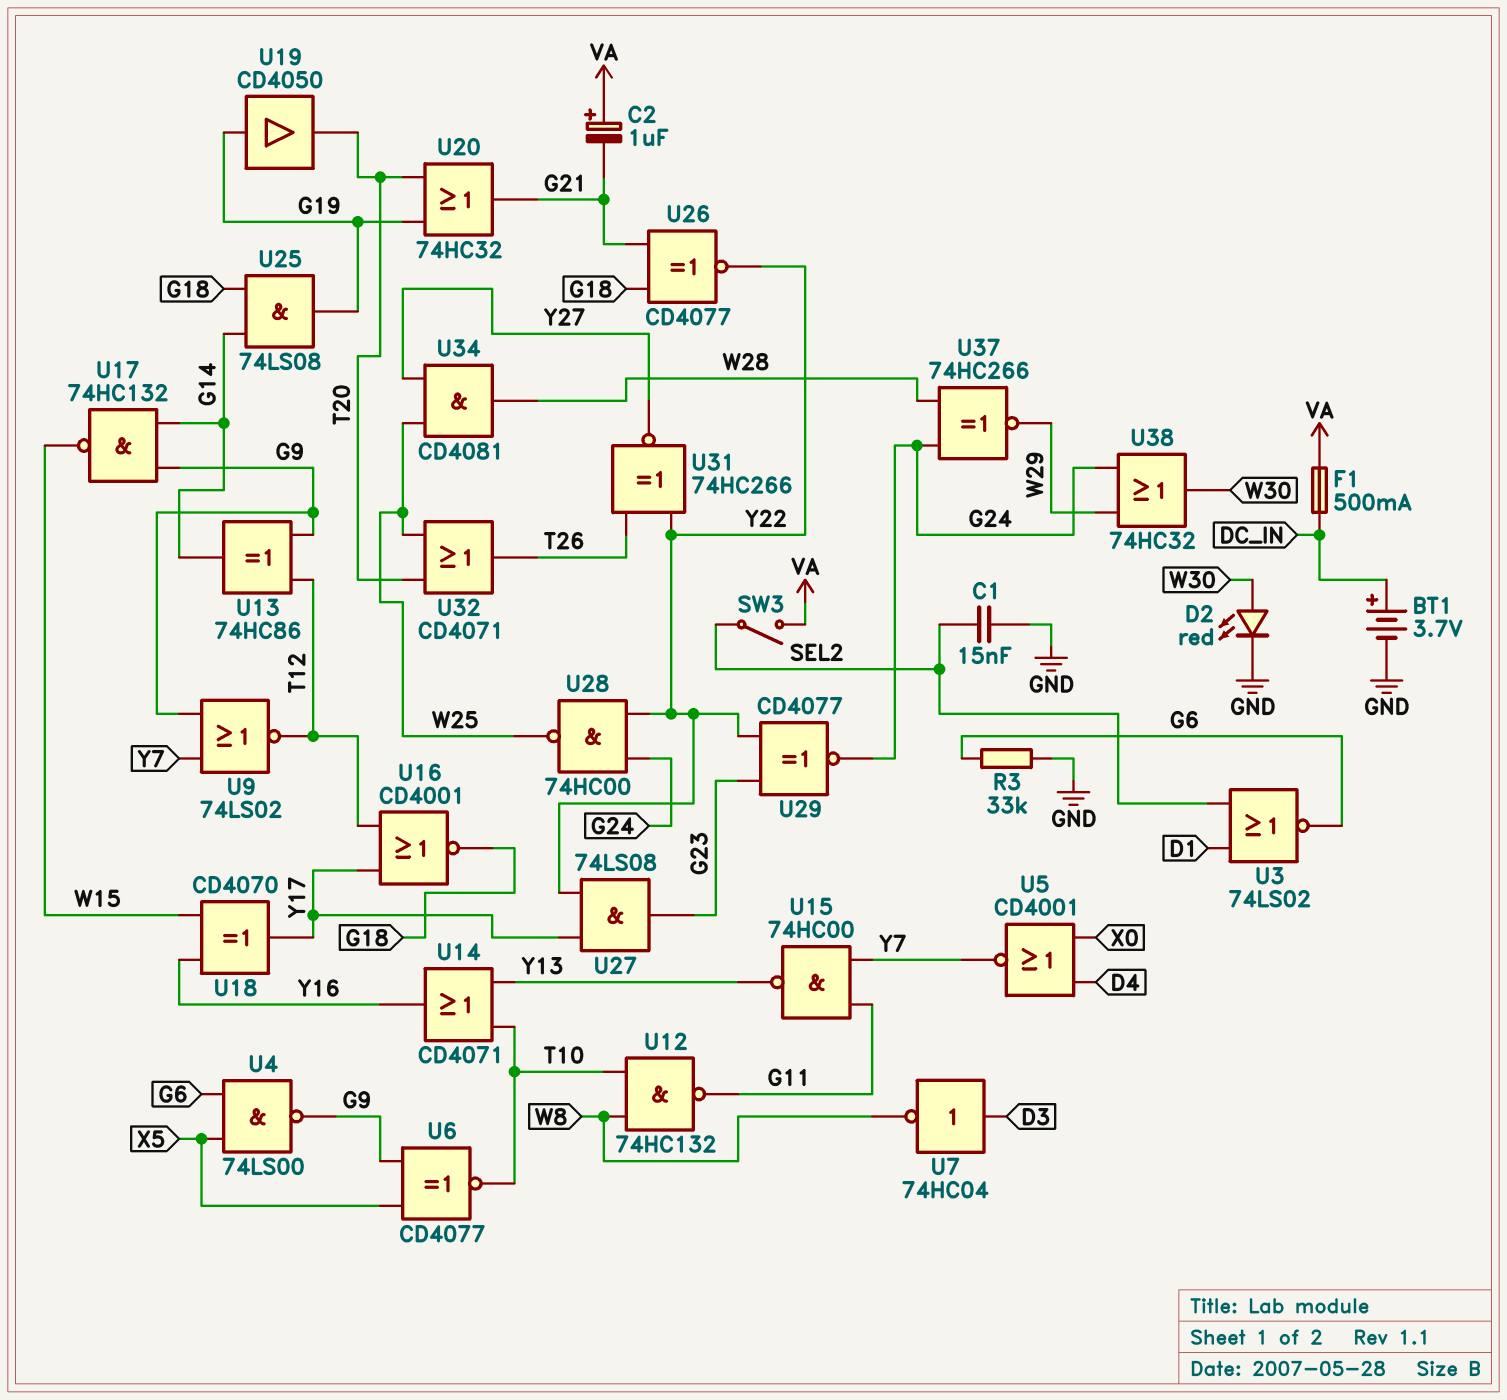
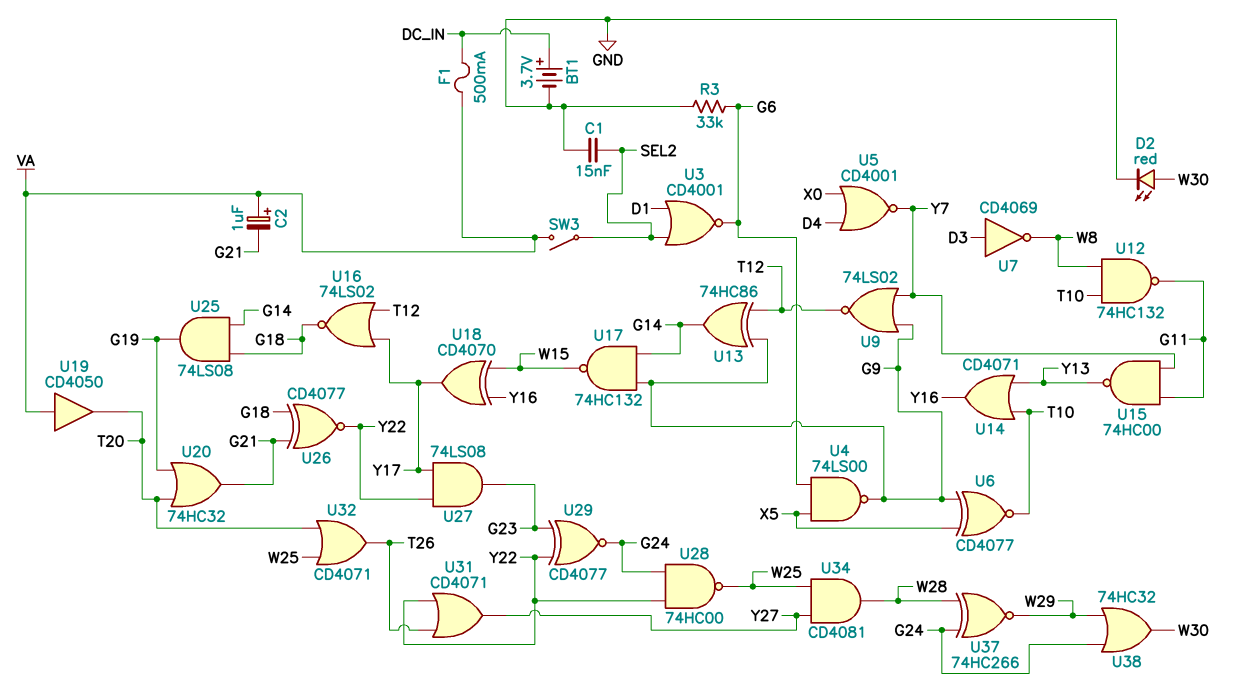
U3: NOR 74LS02 (in D1, in SEL2, out G6) -> NOR CD4001 (in D1, in SEL2, out G6)
U7: NOT 74HC04 (in D3, out W8) -> NOT CD4069 (in D3, out W8)
U16: NOR CD4001 (in T12, in Y17, out G18) -> NOR 74LS02 (in T12, in Y17, out G18)
U19: buffer CD4050 (in G19, out T20) -> buffer CD4050 (in VA, out T20)
U31: XNOR 74HC266 (in T26, in Y22, out Y27) -> OR CD4071 (in T26, in Y22, out Y27)

